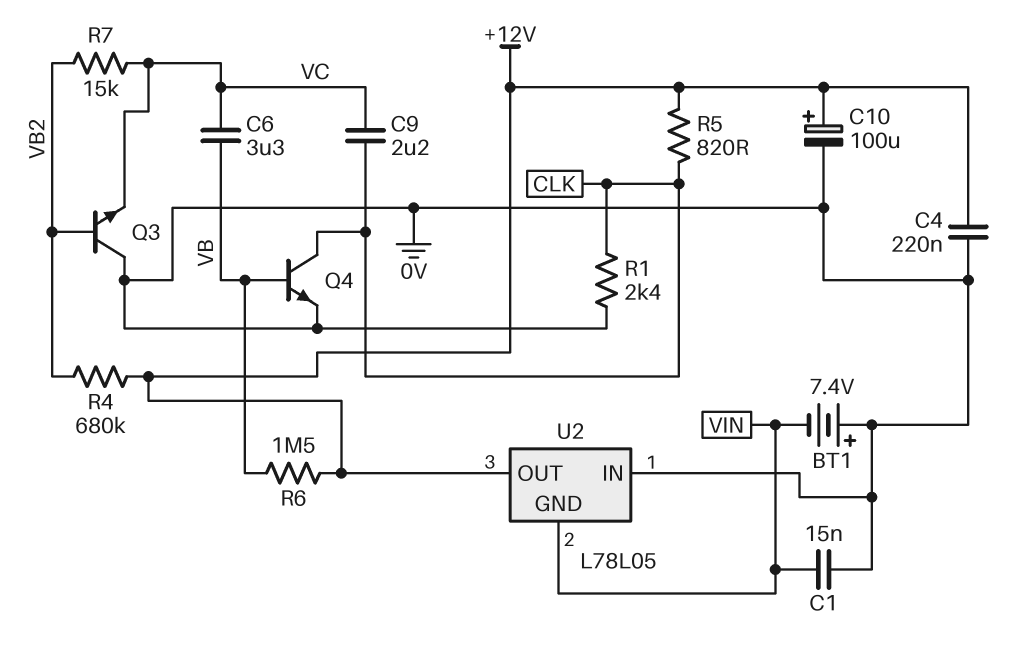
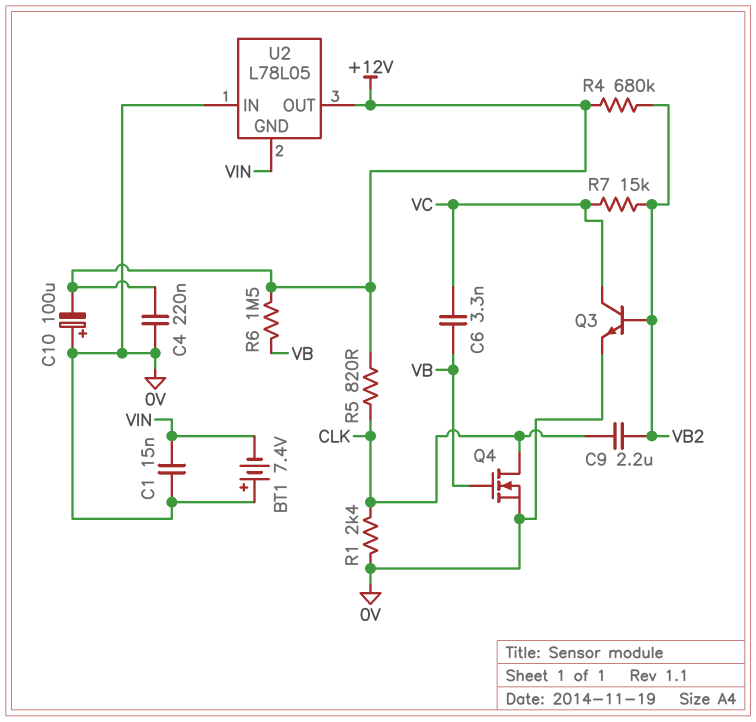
C6: 3.3uF (VB, VC) -> 3.3nF (VB, VC)
C9: 2.2uF (CLK, VC) -> 2.2uF (CLK, VB2)
C10: 100uF (plus +12V, minus 0V) -> 100uF (plus 0V, minus +12V)
Q3: NPN (B VB2, C 0V, E VC) -> NPN (B VB2, C VC, E 0V)
Q4: NPN (B VB, C CLK, E 0V) -> NMOS (G VB, D CLK, S 0V)

